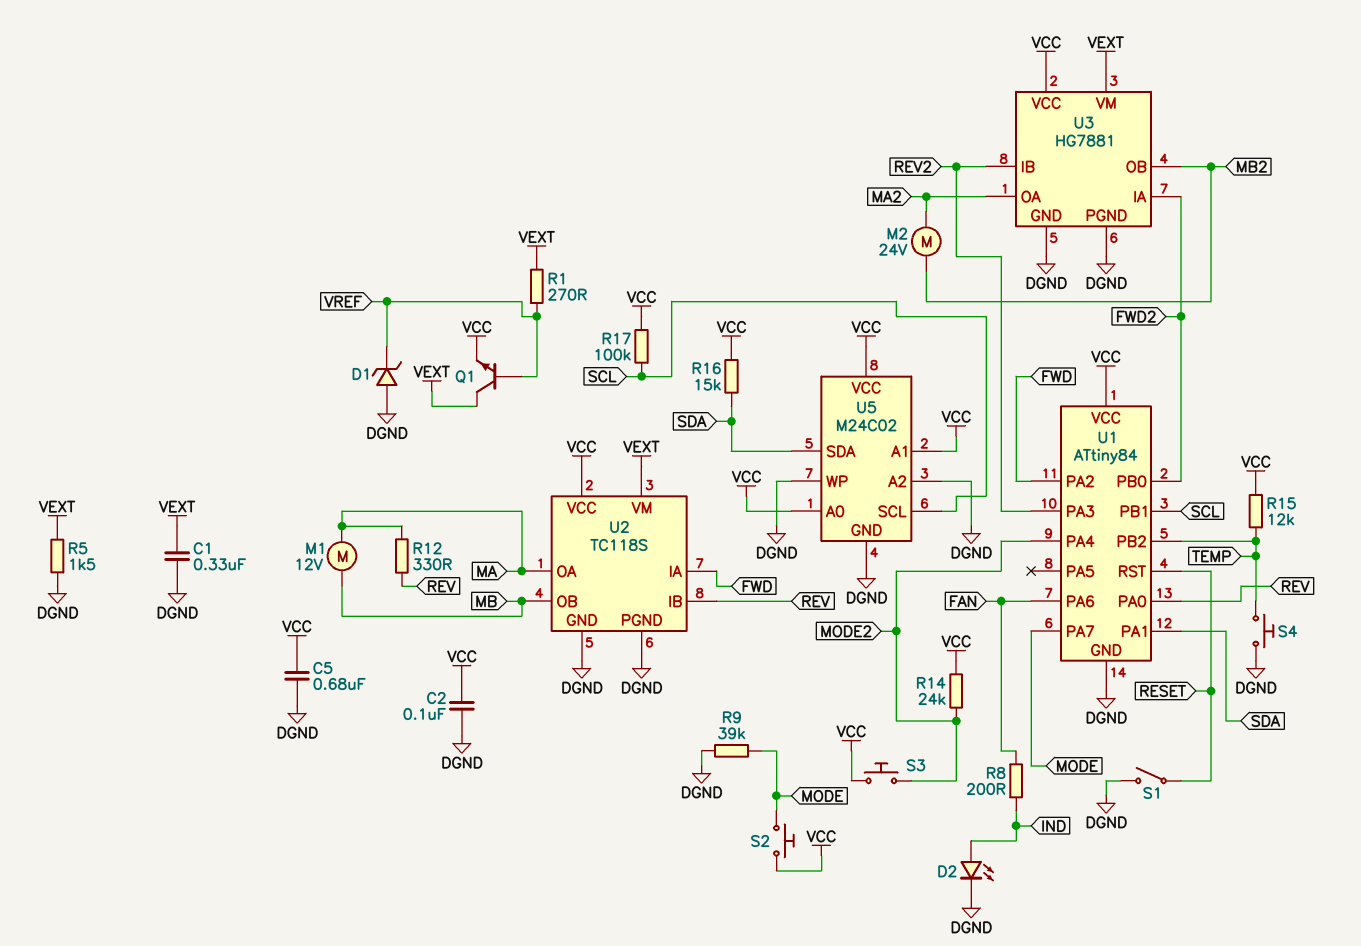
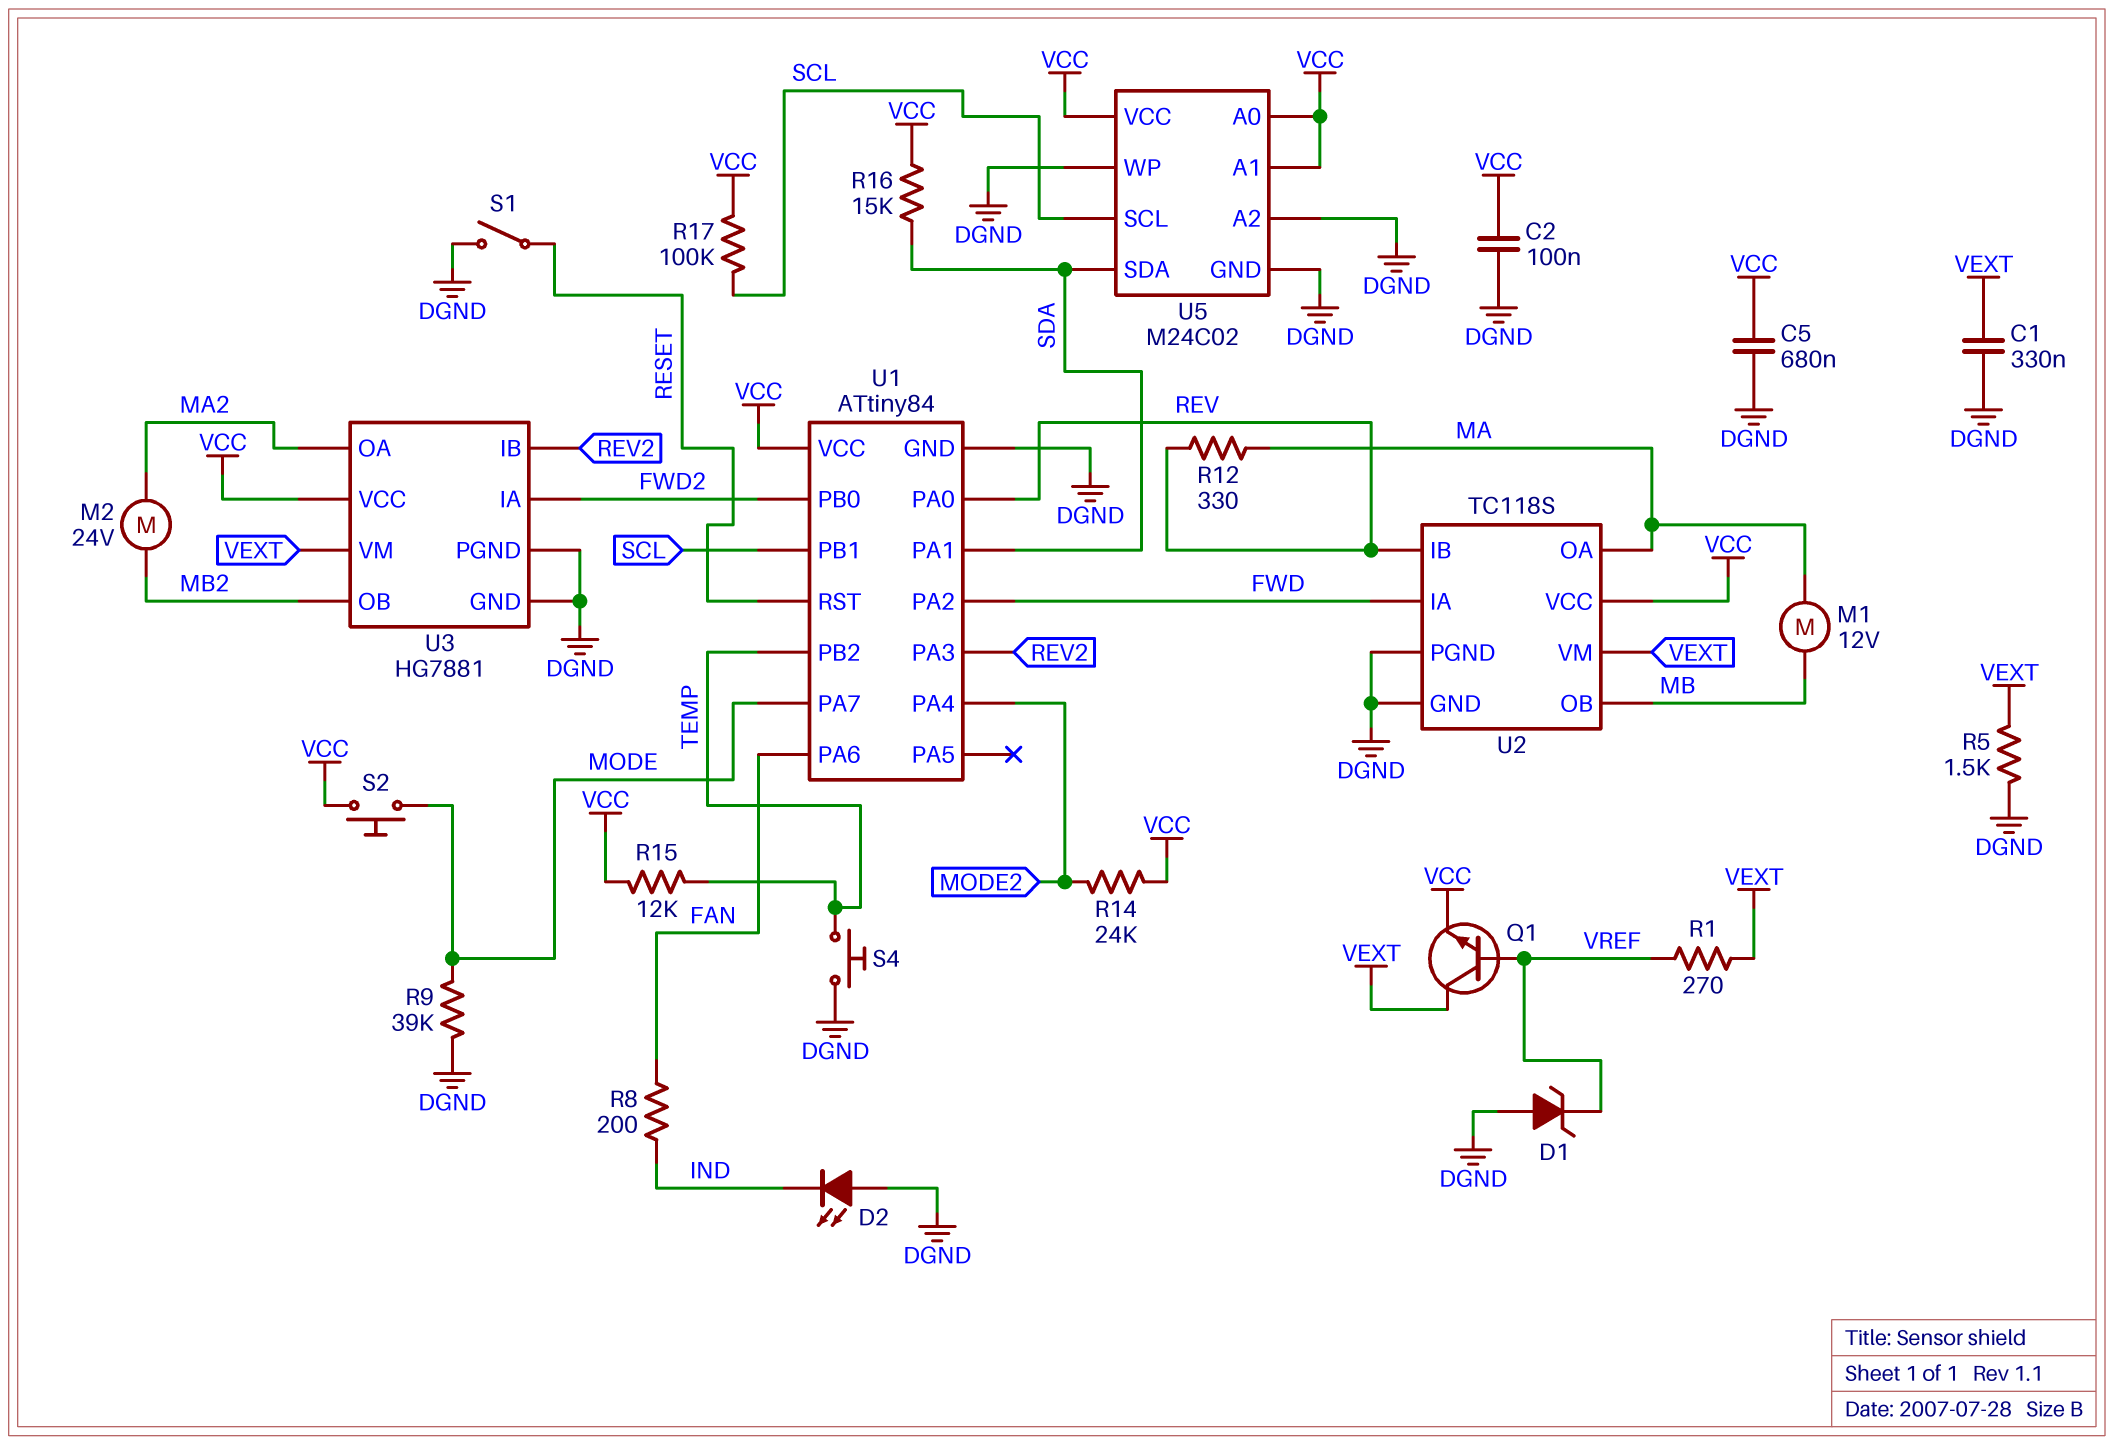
D2: LED (A IND, K DGND) -> LED (A DGND, K IND)
S3: button (MODE2, VCC) -> none

